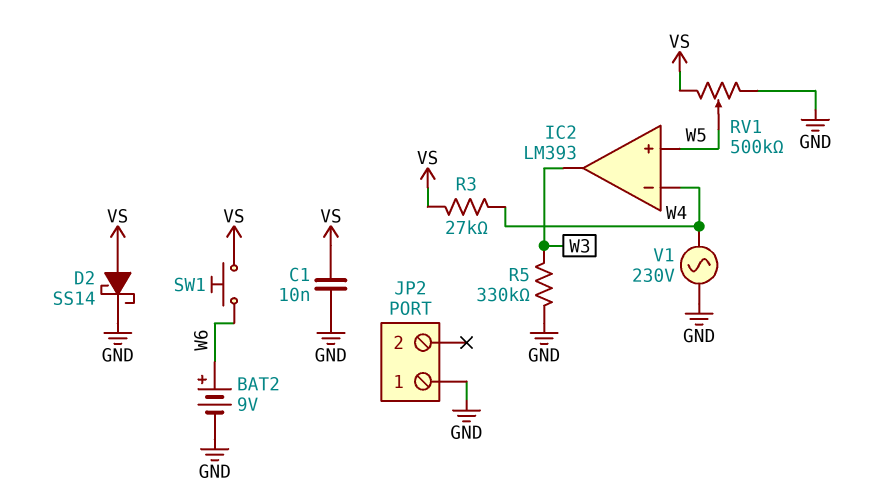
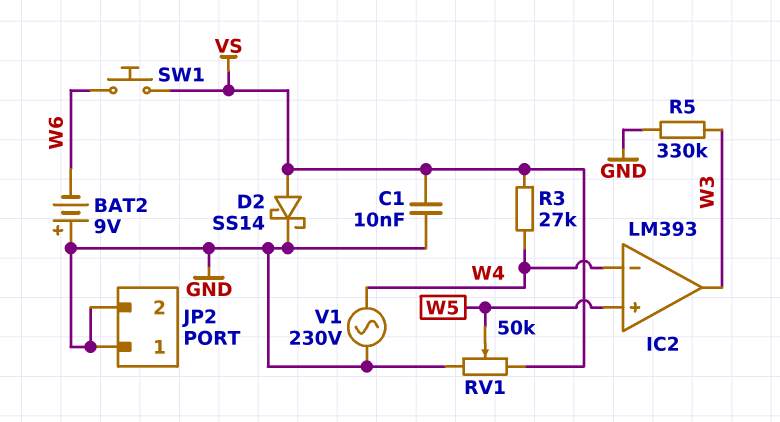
BAT2: 9V (plus W6, minus GND) -> 9V (plus GND, minus W6)
JP2 pin 2: none -> GND
RV1: 500k (GND, VS, wiper W5) -> 50k (GND, VS, wiper W5)

